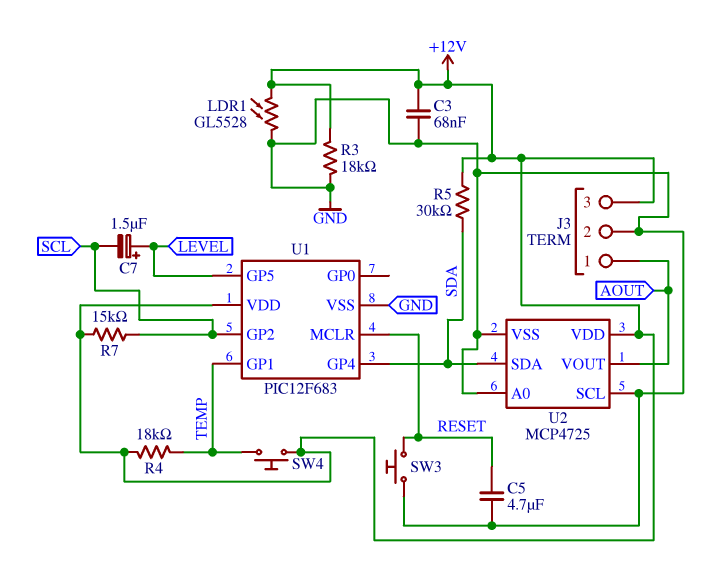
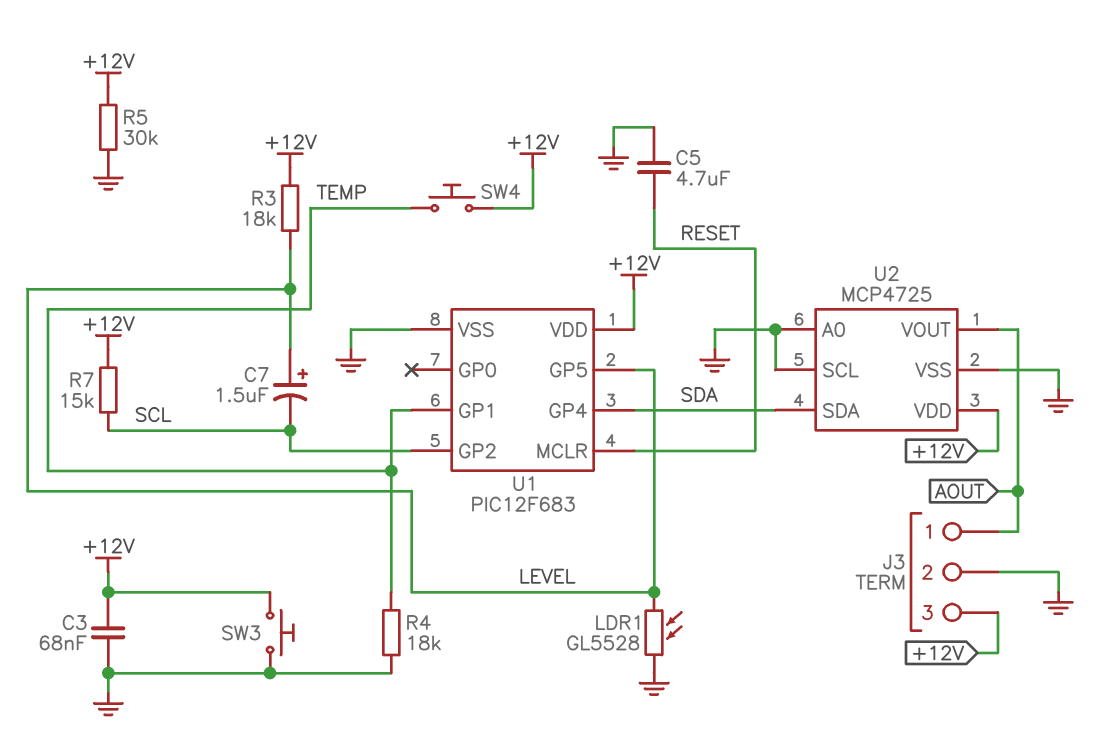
LDR1: GL5528 (+12V, GND) -> GL5528 (GND, LEVEL)
R3: 18k (+12V, GND) -> 18k (+12V, LEVEL)
R4: 18k (+12V, TEMP) -> 18k (GND, TEMP)
R5: 30k (+12V, SDA) -> 30k (+12V, GND)
SW3: button (GND, RESET) -> button (+12V, GND)

